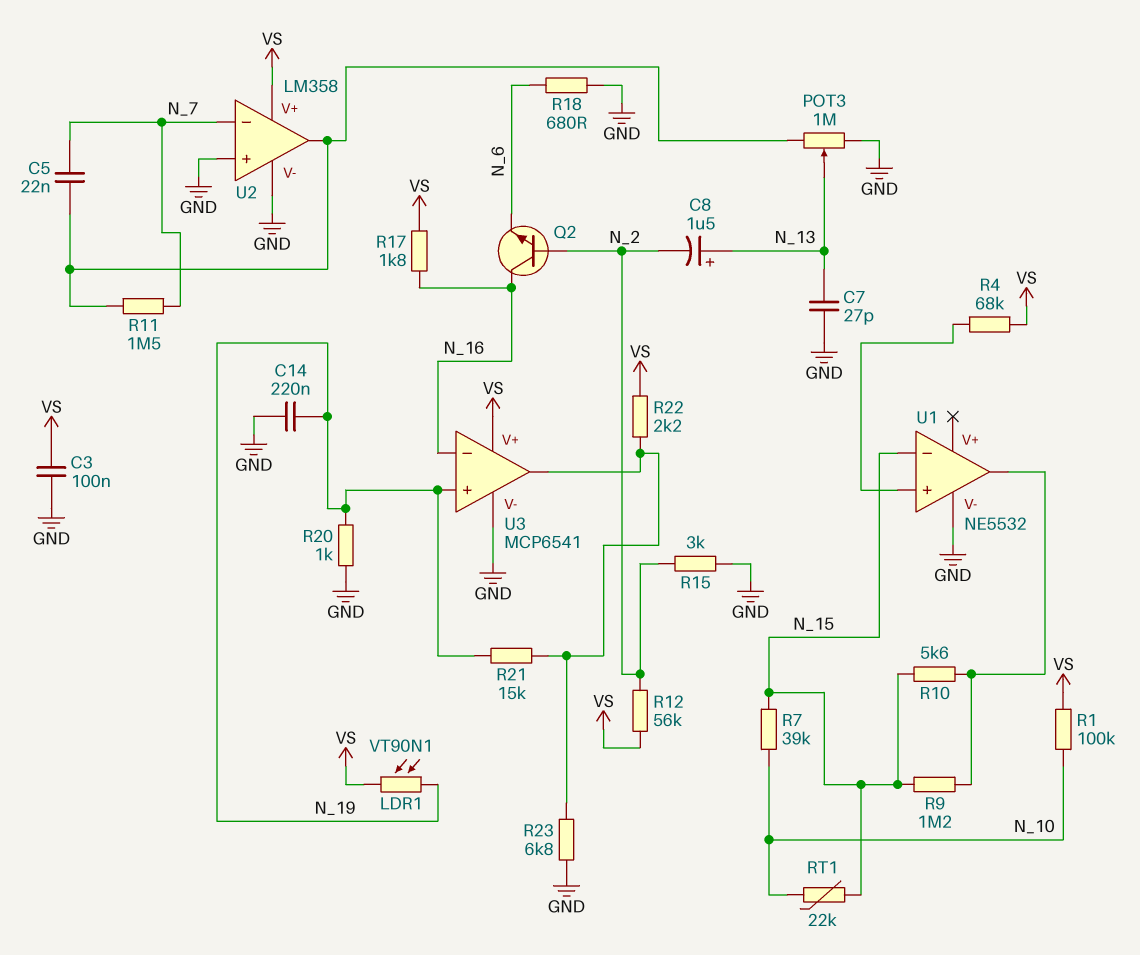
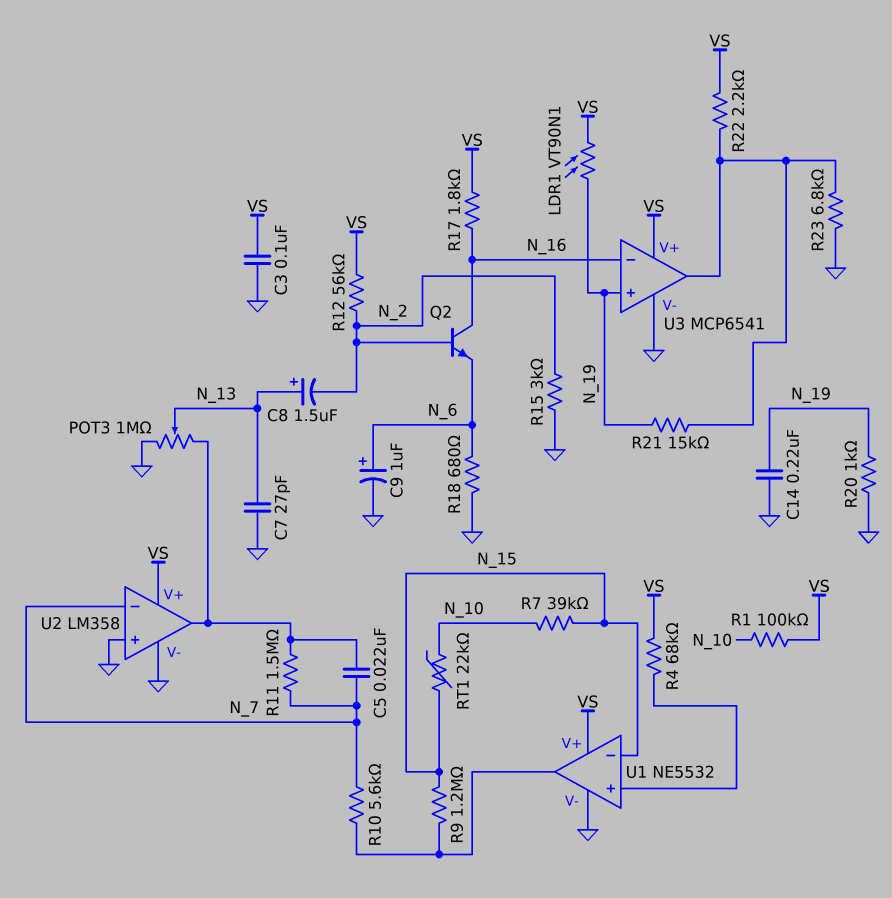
C9: none -> 1uF (plus N_6, minus GND)
R10: 5.6k (N_15, U1/out) -> 5.6k (N_7, U1/out)
U1 pin V+: none -> VS

